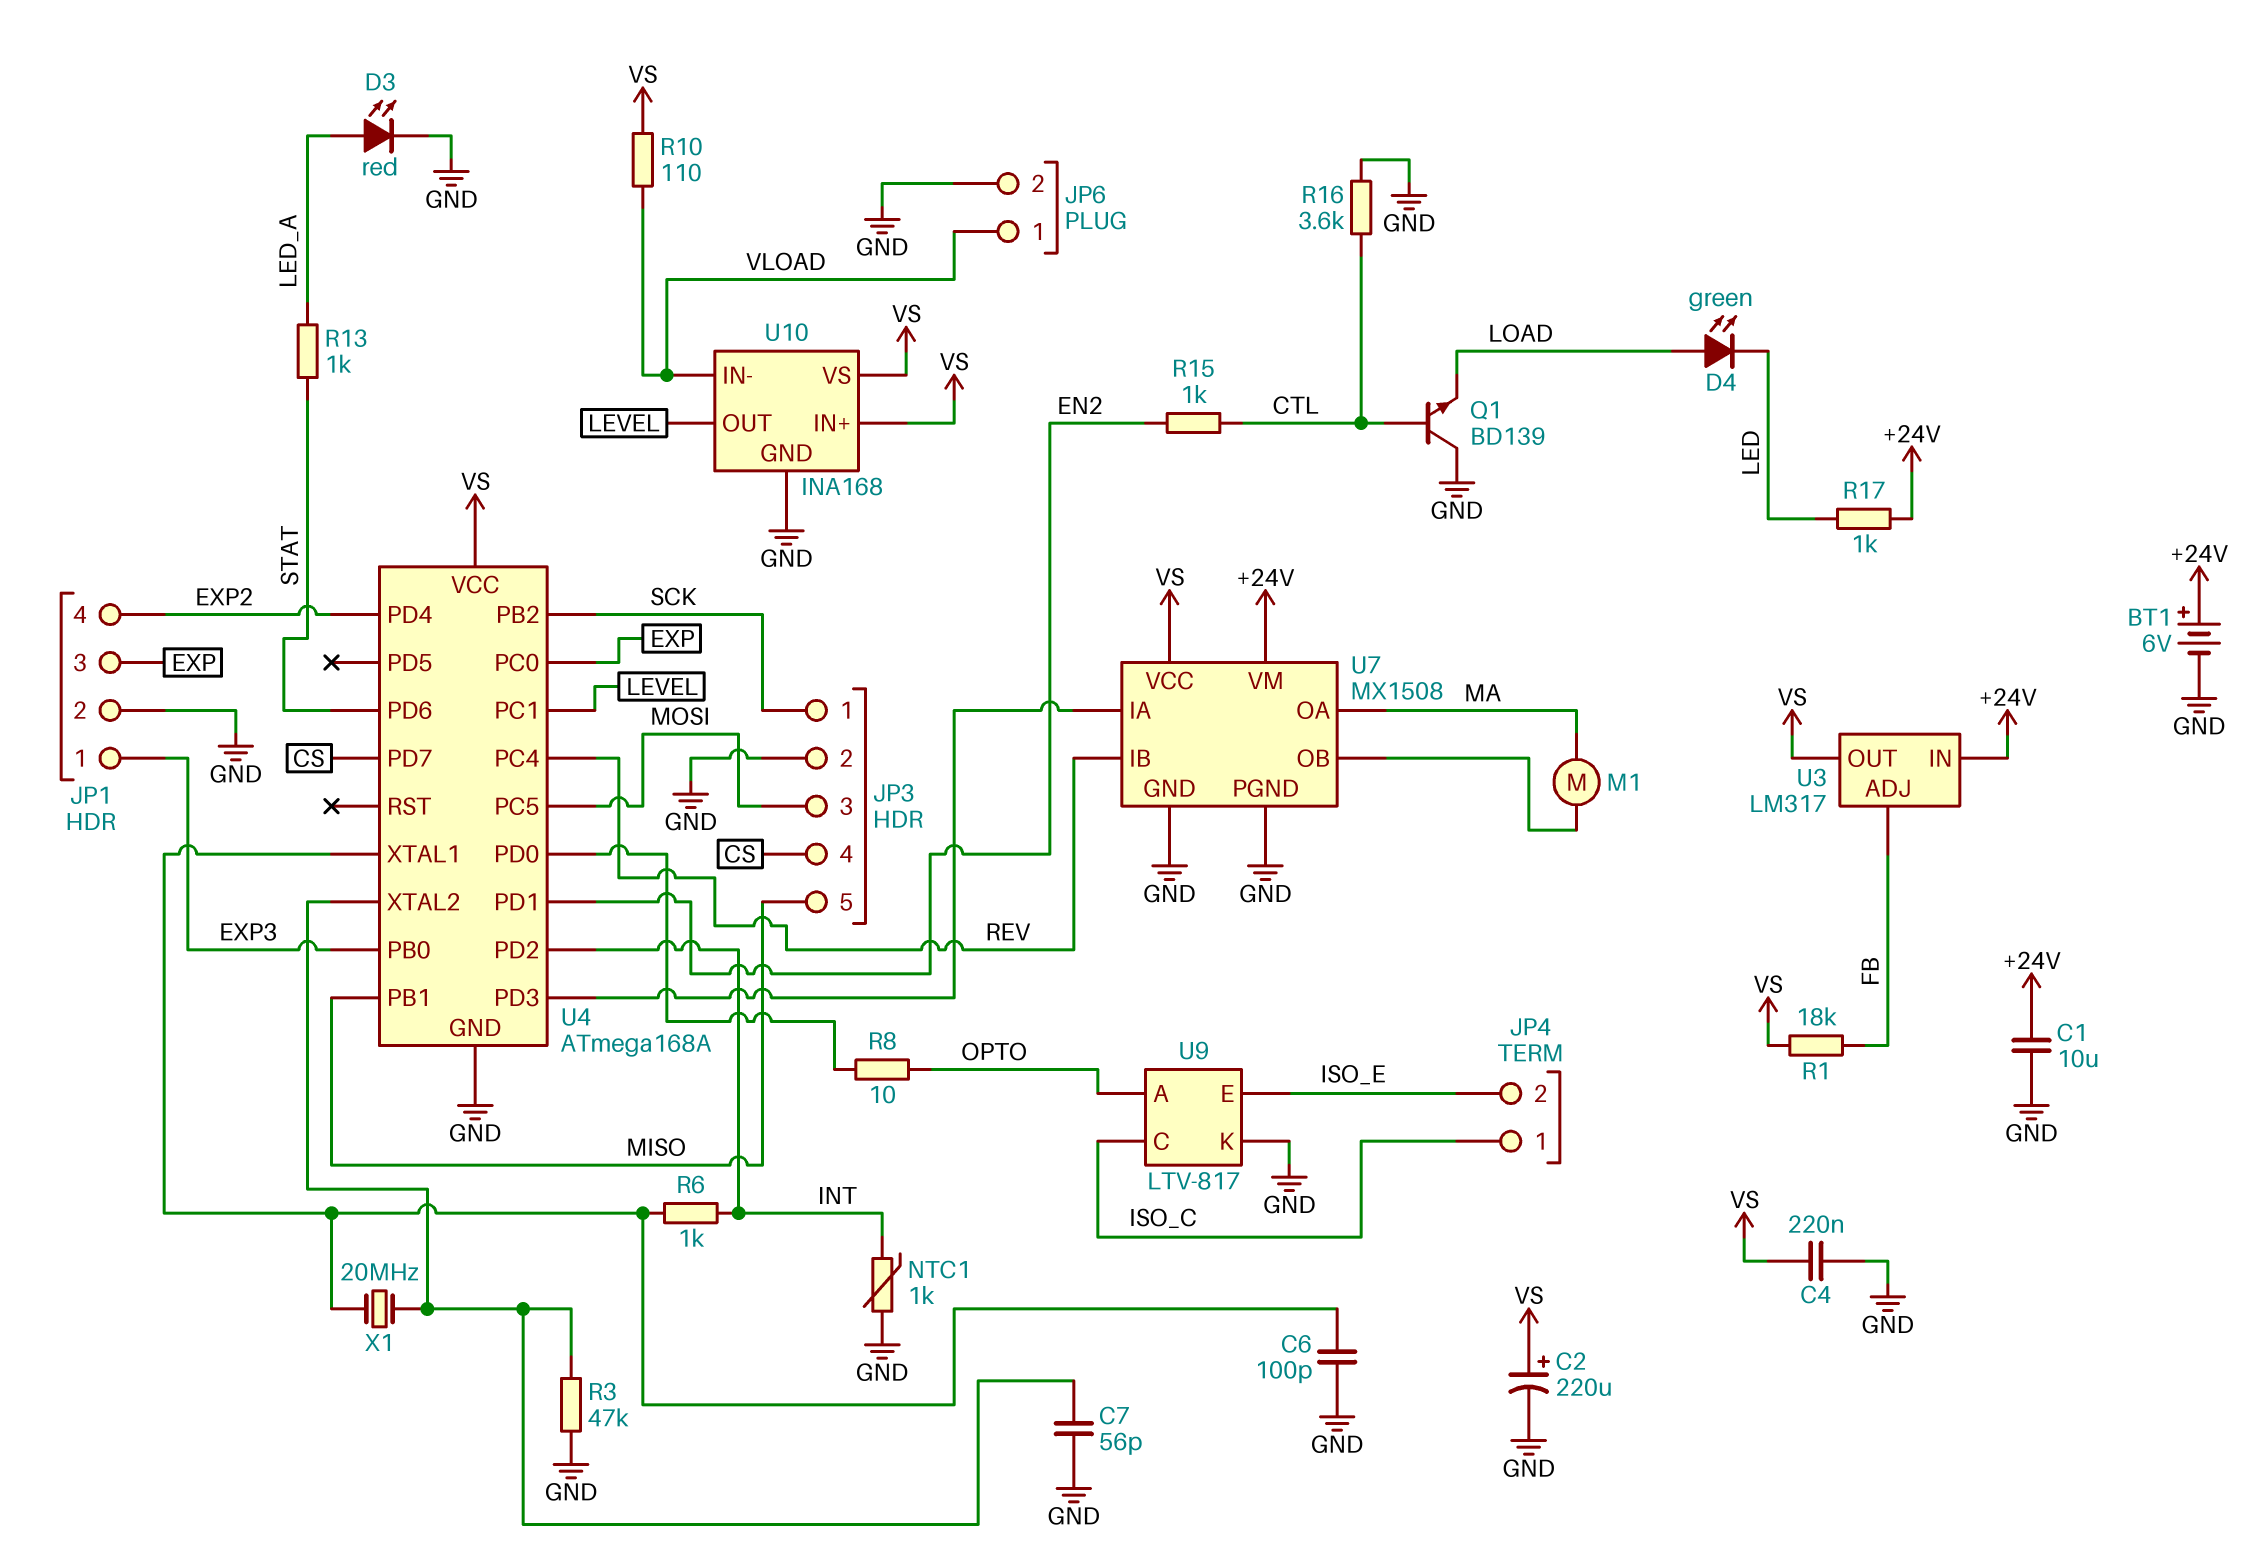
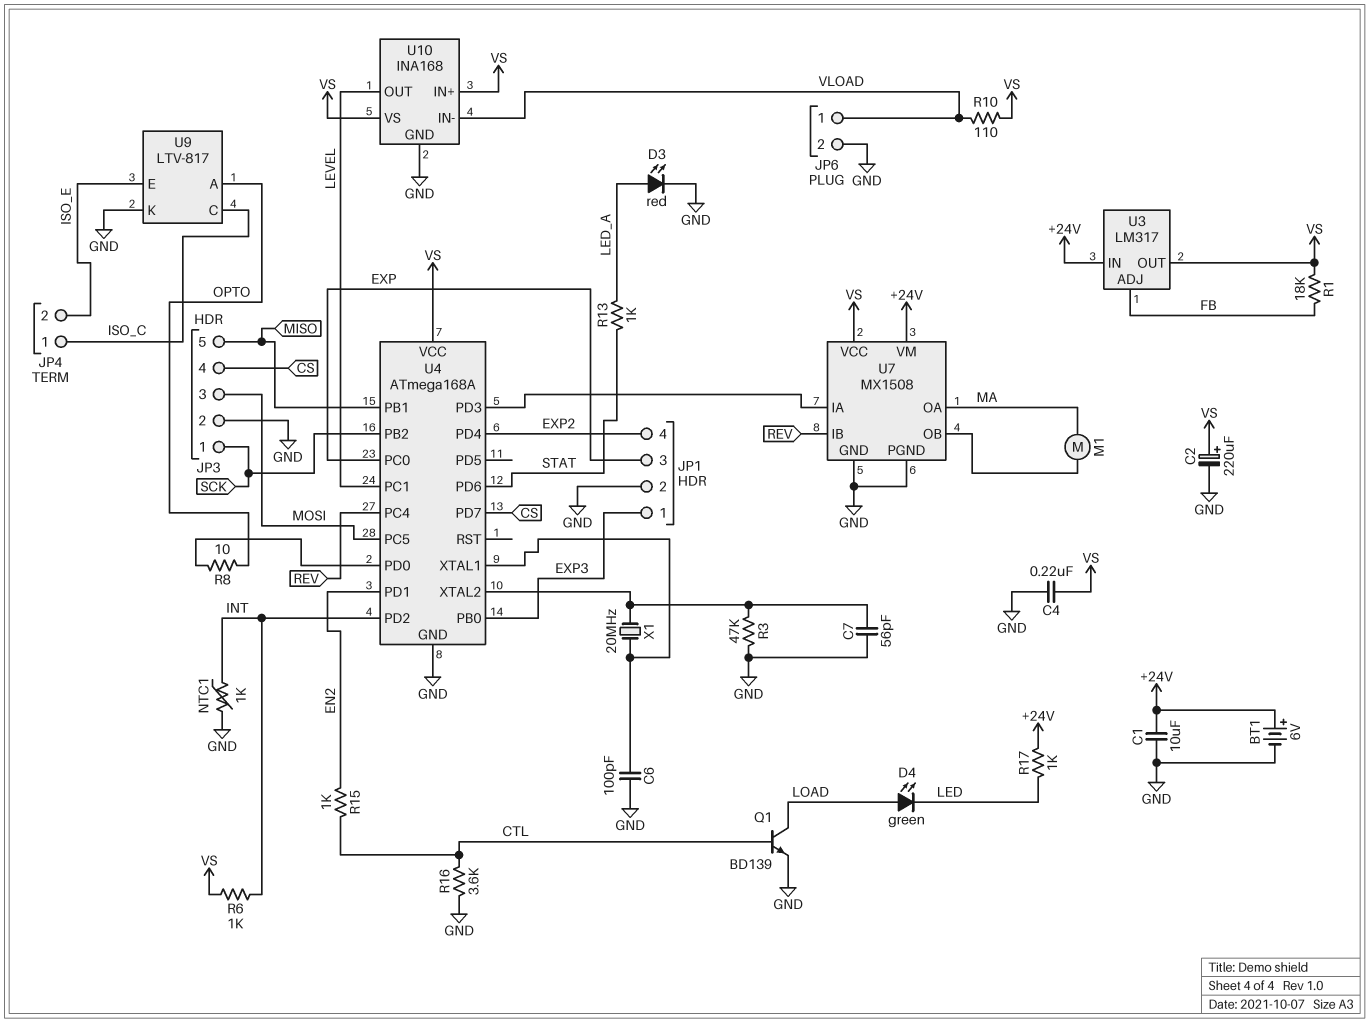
Q1: NPN BD139 (B CTL, C GND, E LOAD) -> NPN BD139 (B CTL, C LOAD, E GND)
R6: 1k (INT, U4/XTAL1) -> 1k (INT, VS)

